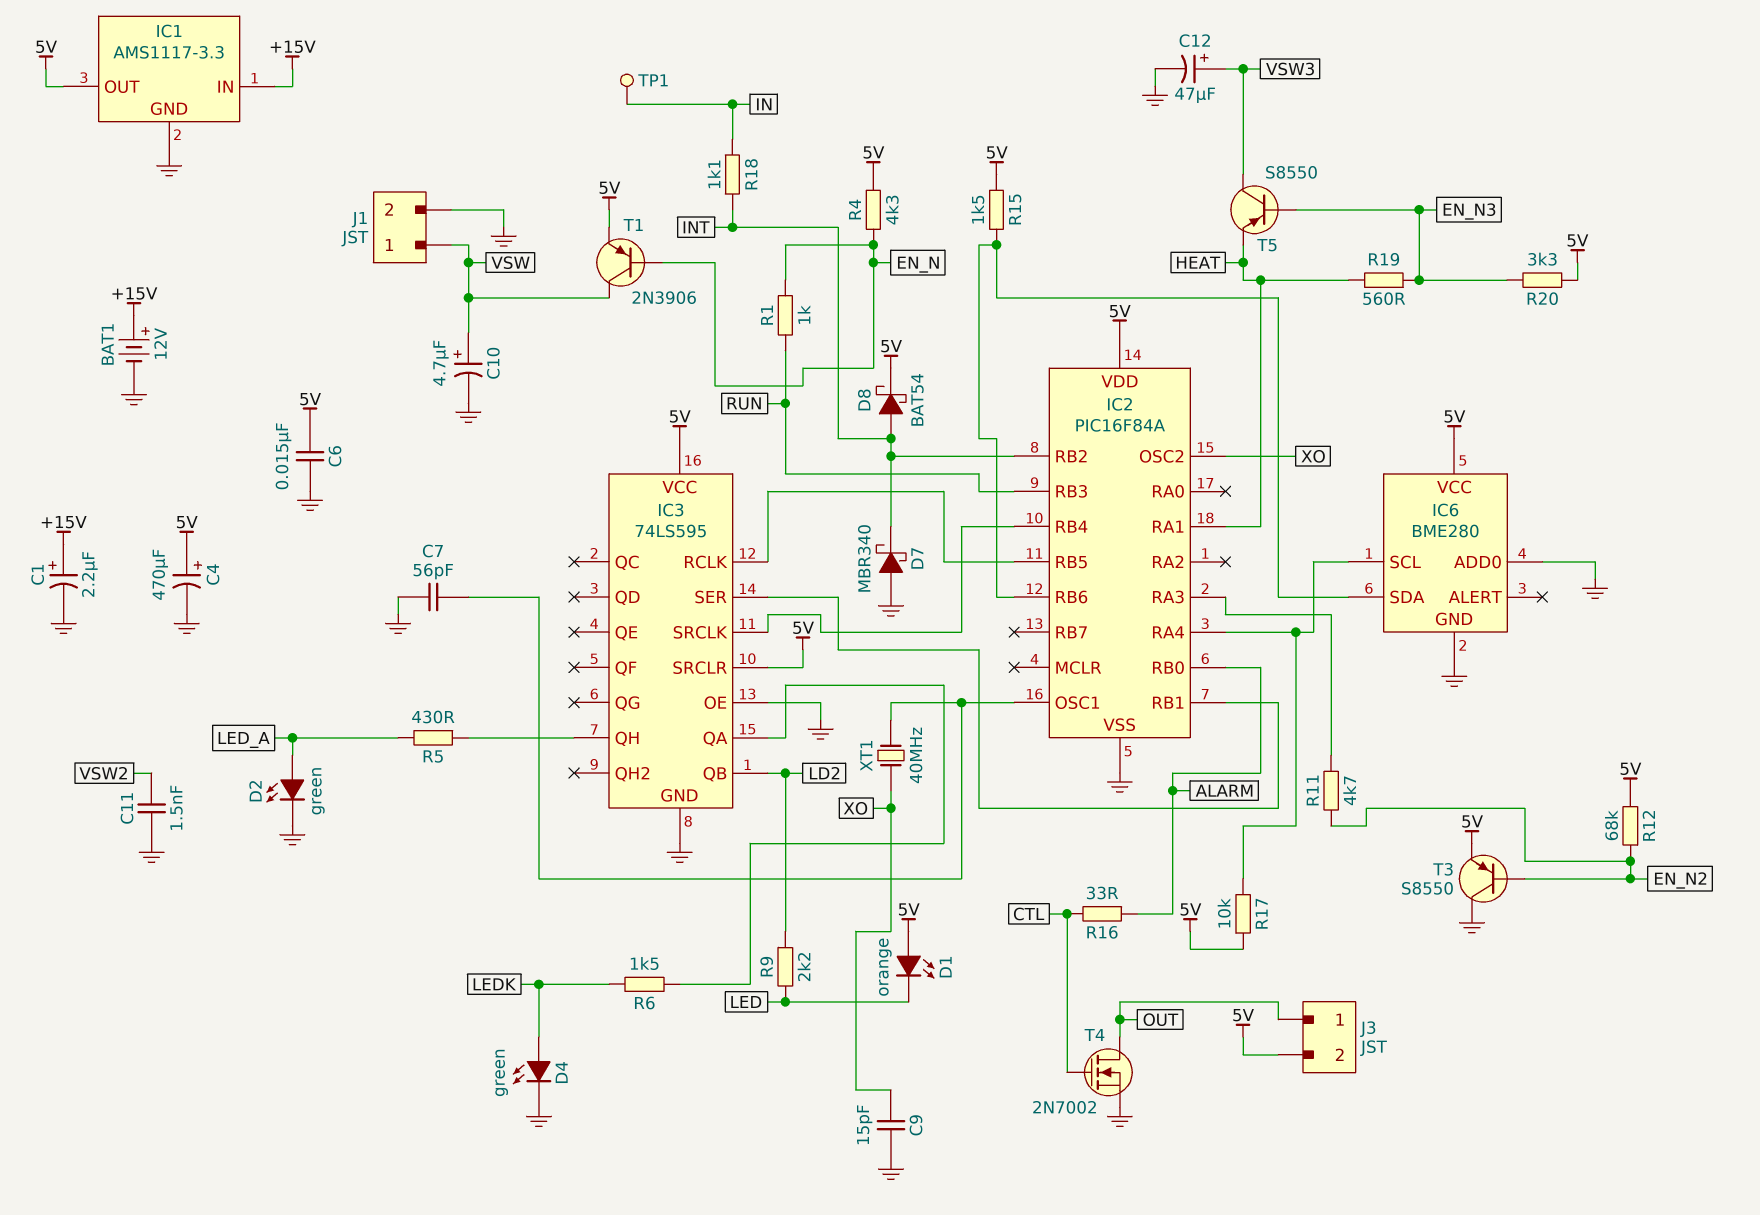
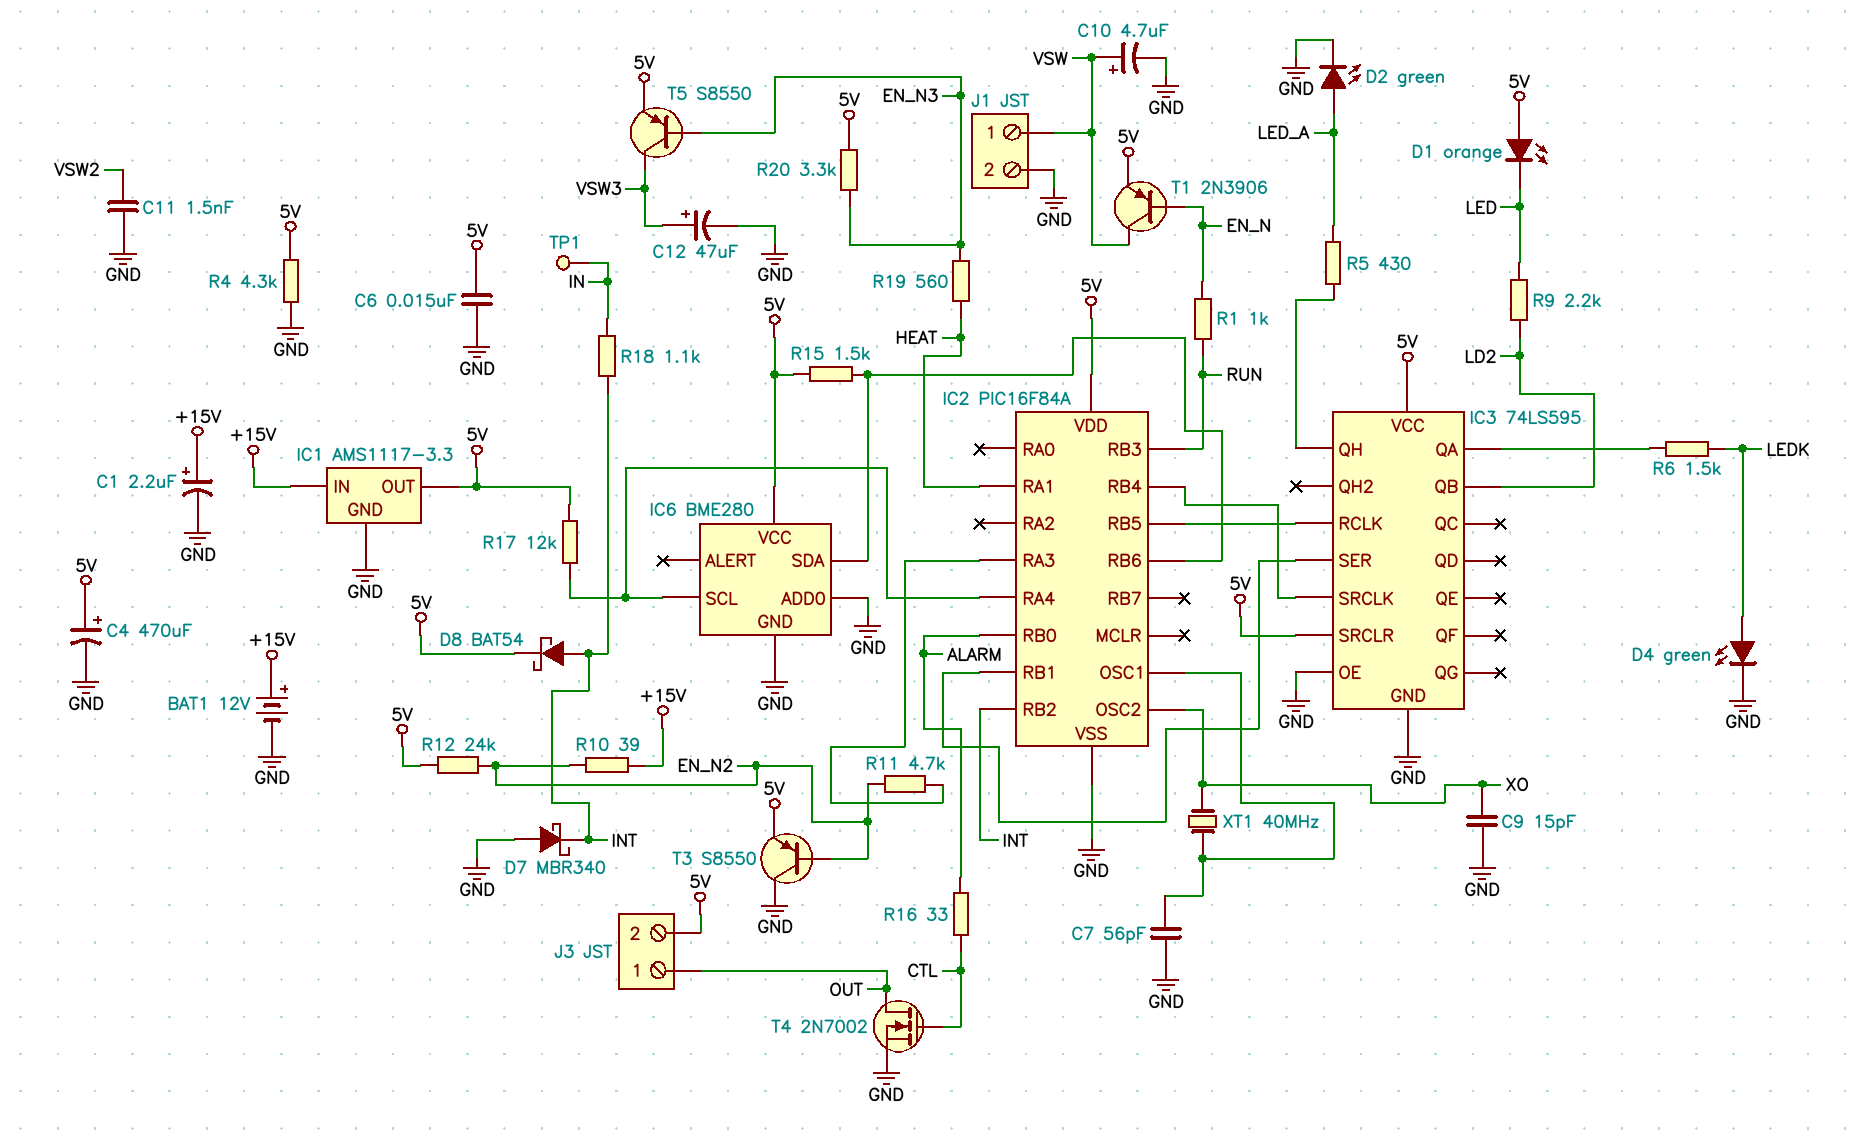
R4: 4.3k (5V, EN_N) -> 4.3k (5V, GND)
R10: none -> 39 (+15V, EN_N2)
R12: 68k (5V, EN_N2) -> 24k (5V, EN_N2)
R17: 10k (5V, IC2/RA4) -> 12k (5V, IC2/RA4)
T5: PNP S8550 (B EN_N3, C VSW3, E HEAT) -> PNP S8550 (B EN_N3, C VSW3, E 5V)

